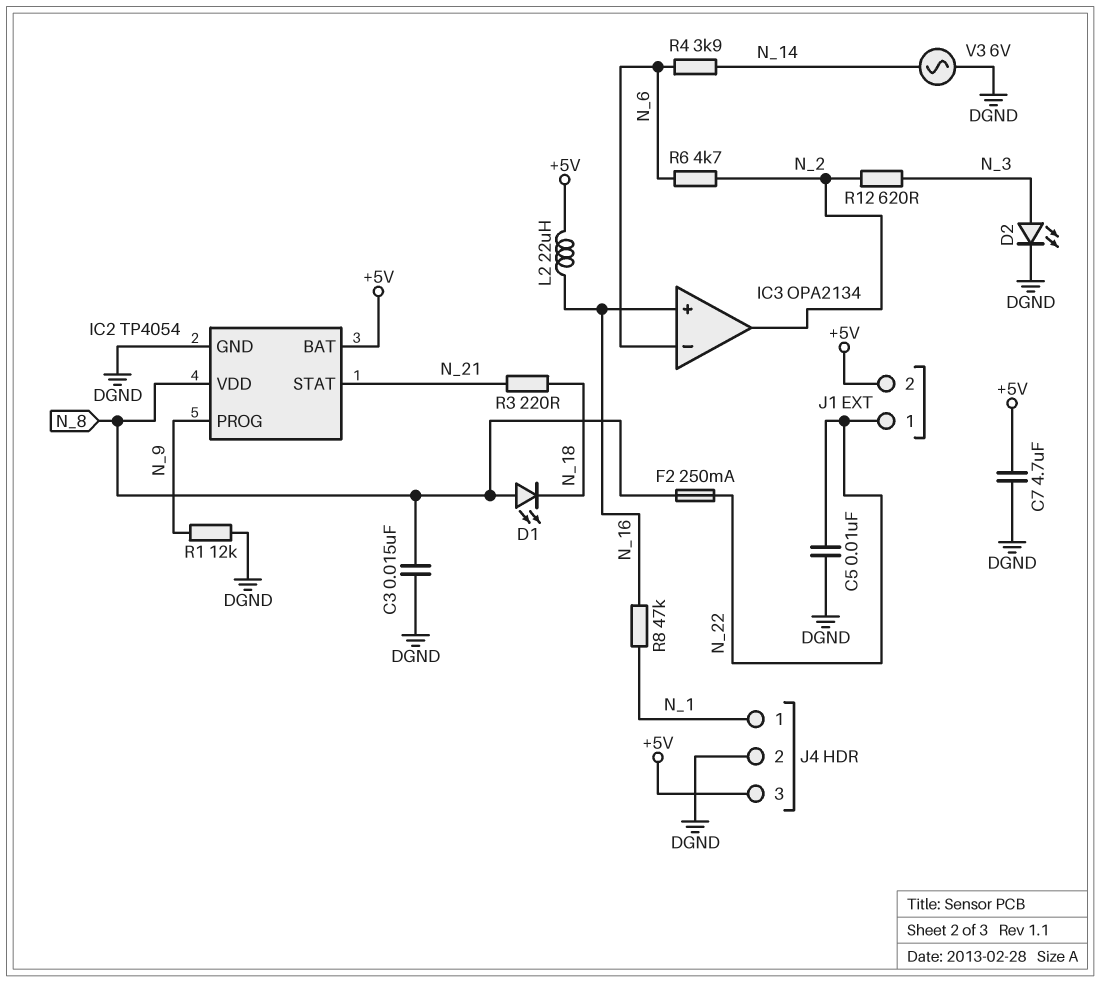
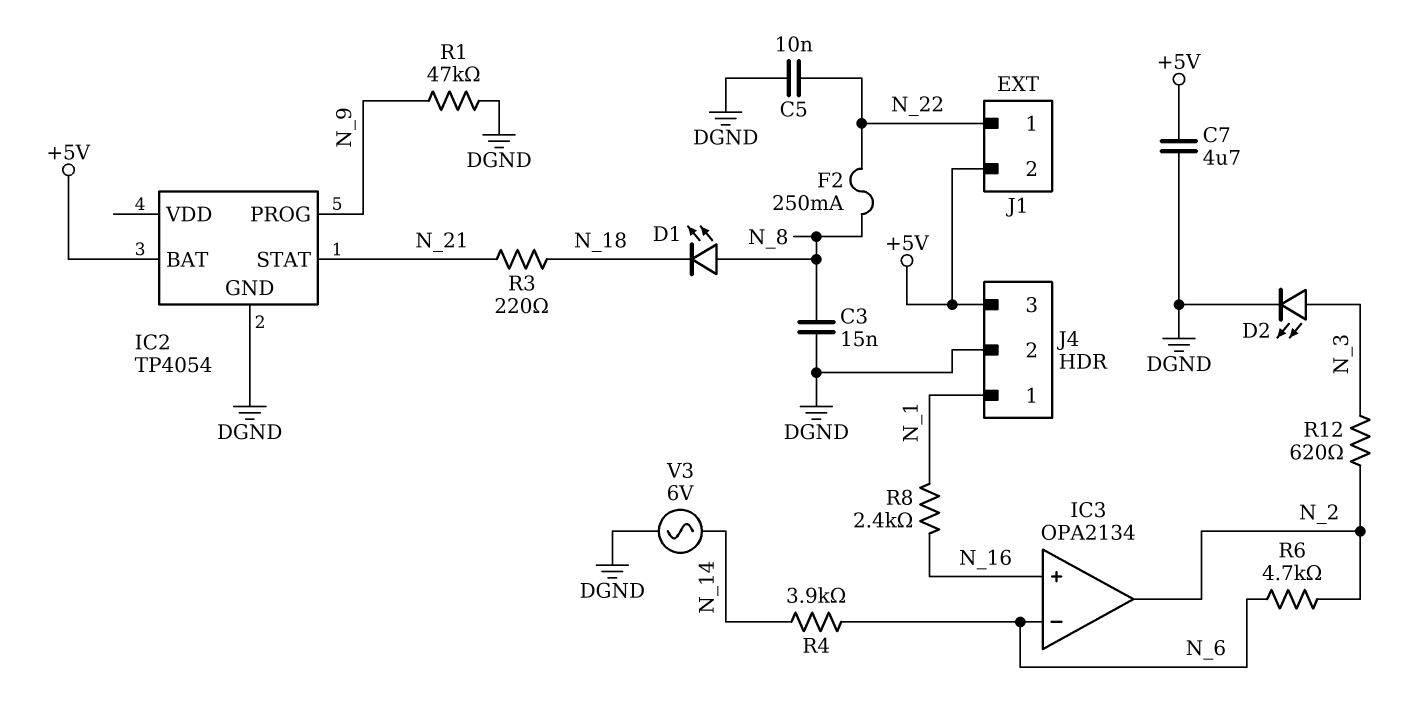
IC2 pin VDD: N_8 -> none
L2: 22uH (+5V, N_16) -> none
R1: 12k (DGND, N_9) -> 47k (DGND, N_9)
R8: 47k (N_1, N_16) -> 2.4k (N_1, N_16)

